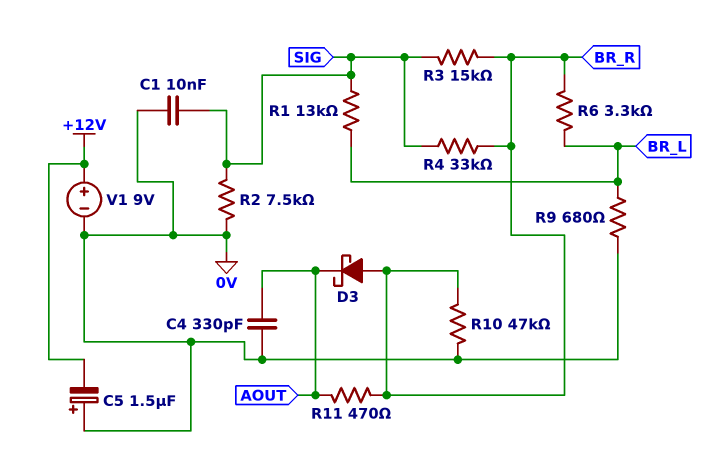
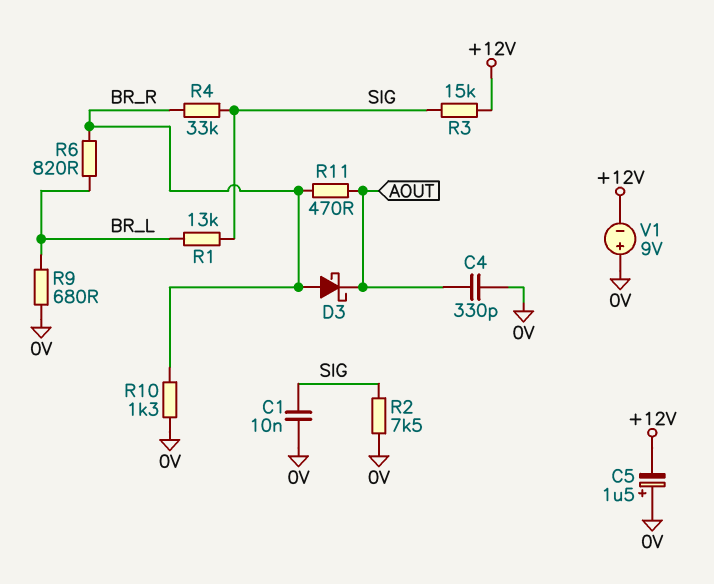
R3: 15k (BR_R, SIG) -> 15k (+12V, SIG)
R6: 3.3k (BR_L, BR_R) -> 820 (BR_L, BR_R)
R10: 47k (0V, BR_R) -> 1.3k (0V, BR_R)
V1: 9V (plus +12V, minus 0V) -> 9V (plus 0V, minus +12V)

